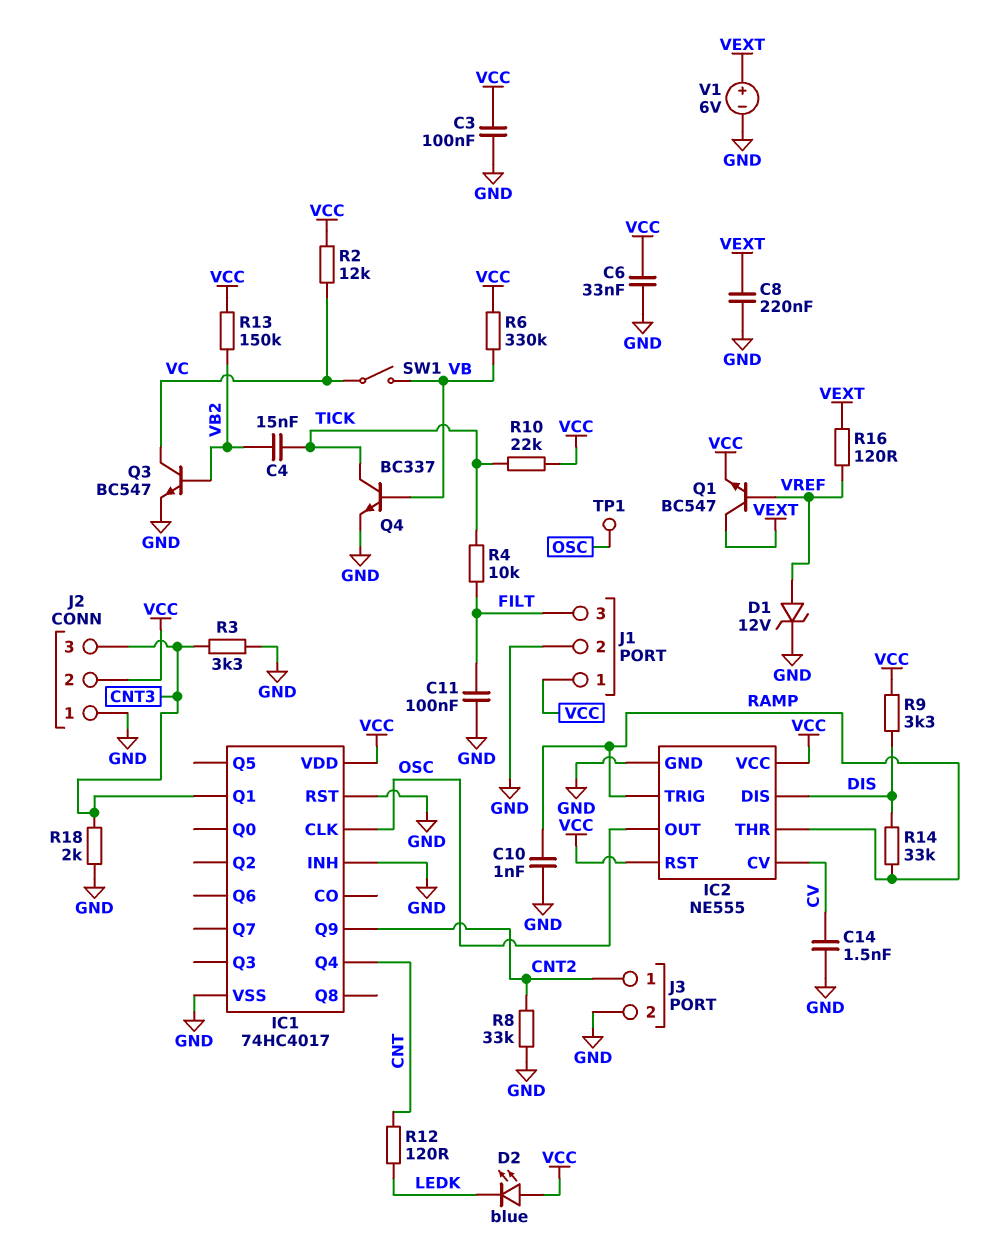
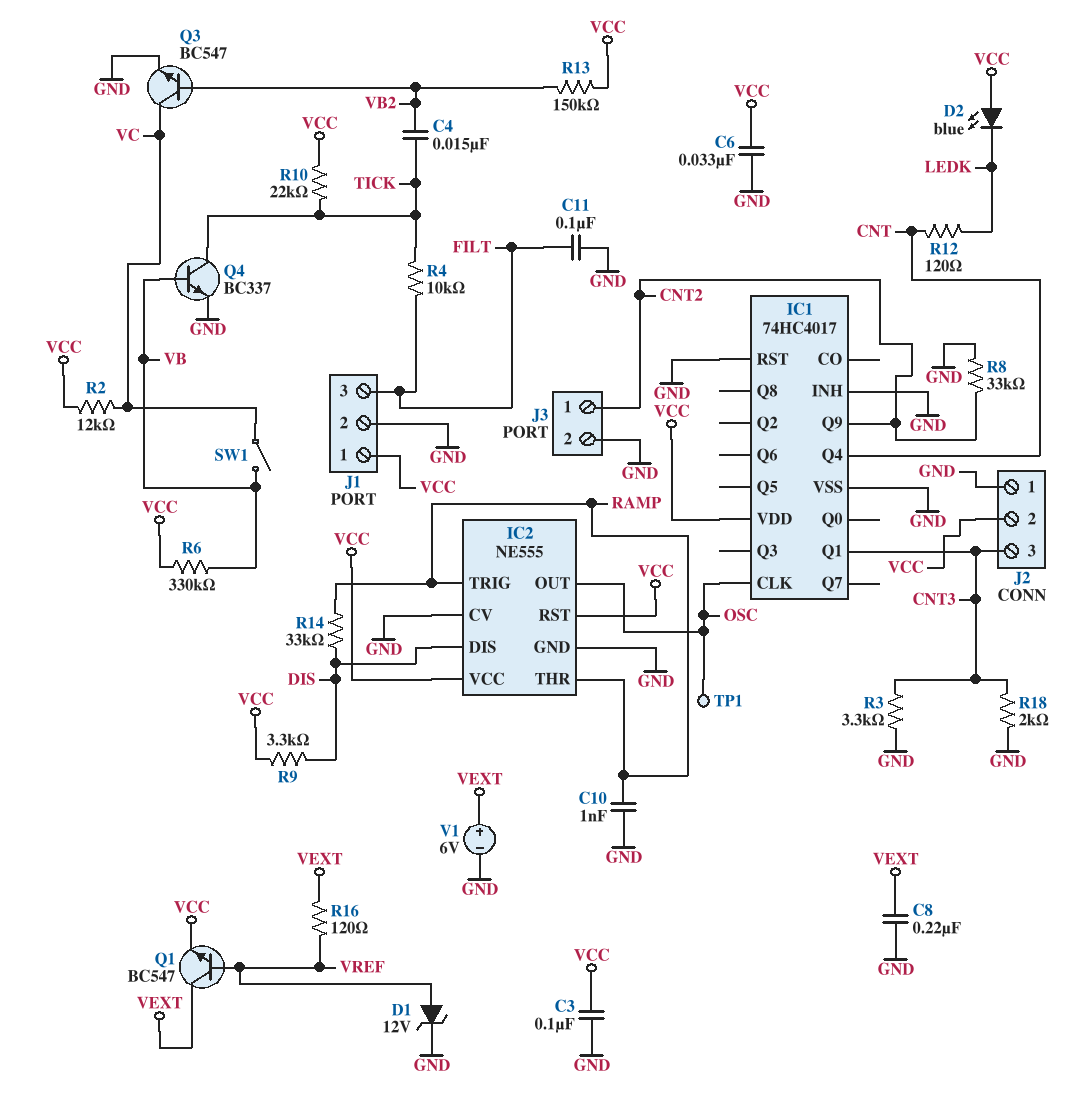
C14: 1.5nF (CV, GND) -> none
IC2 pin CV: CV -> GND

